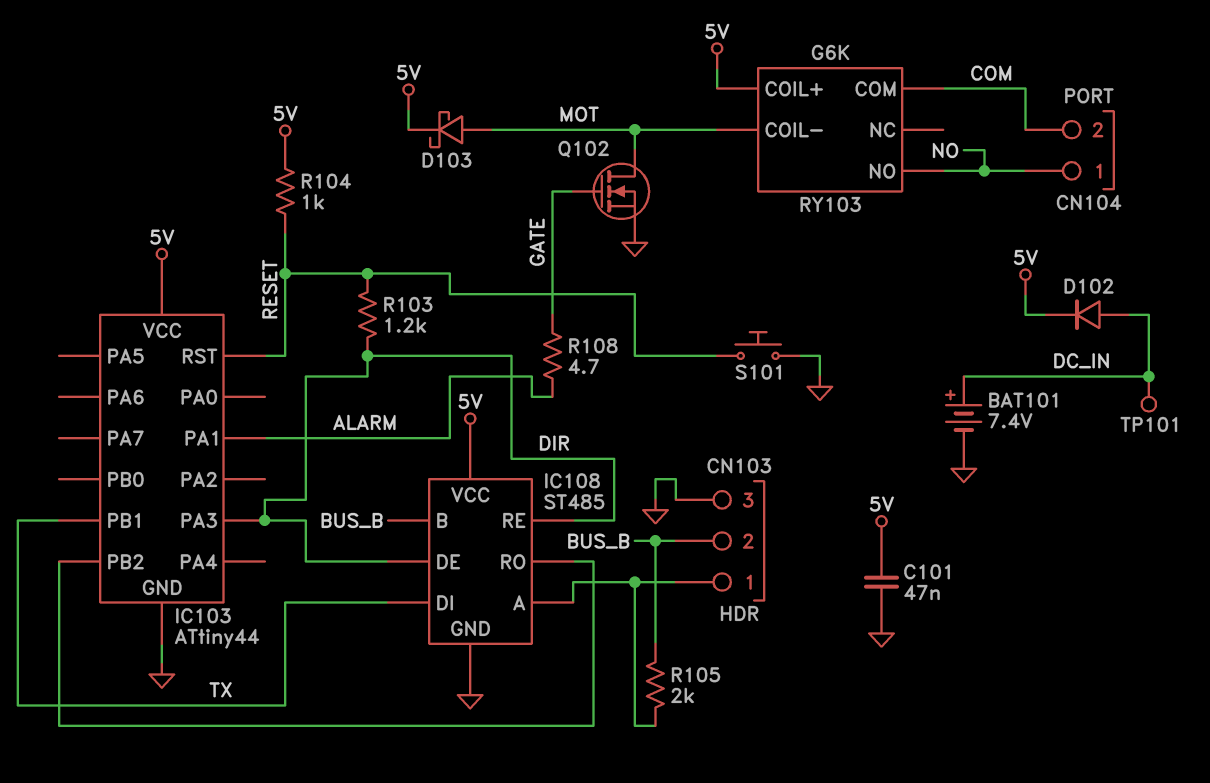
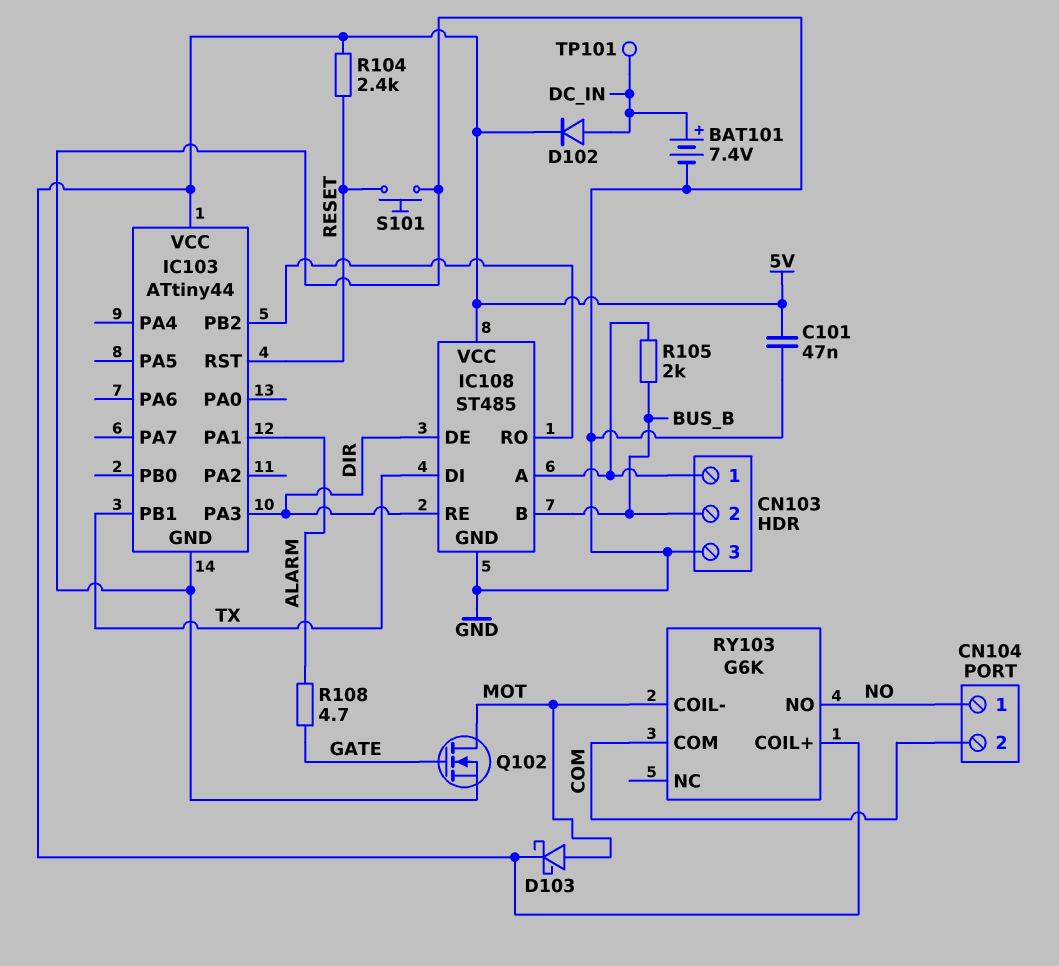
R103: 1.2k (DIR, RESET) -> none
R104: 1k (5V, RESET) -> 2.4k (5V, RESET)

